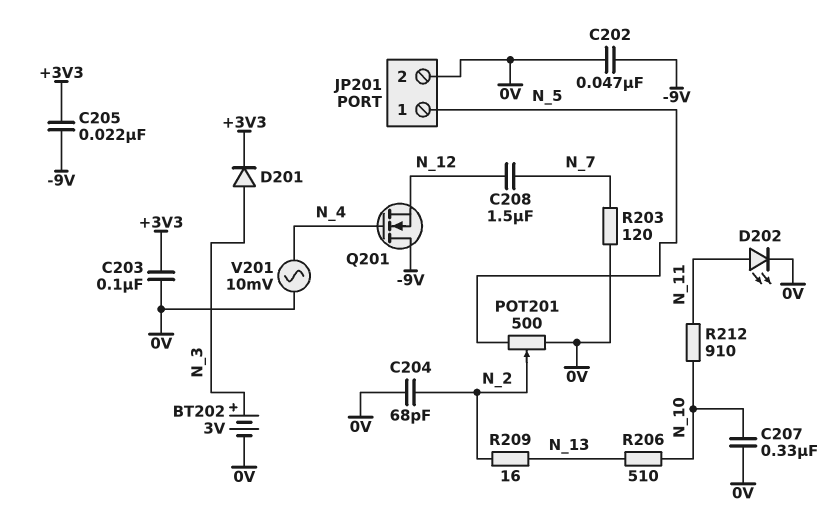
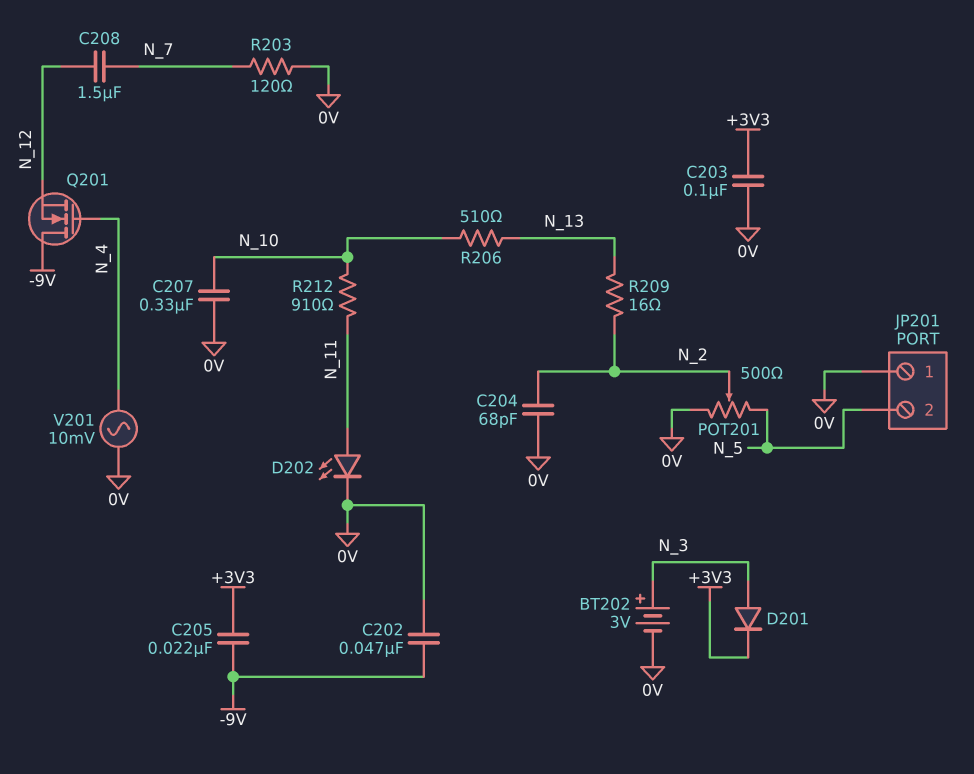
JP201 pin 1: N_5 -> 0V
JP201 pin 2: 0V -> N_5

